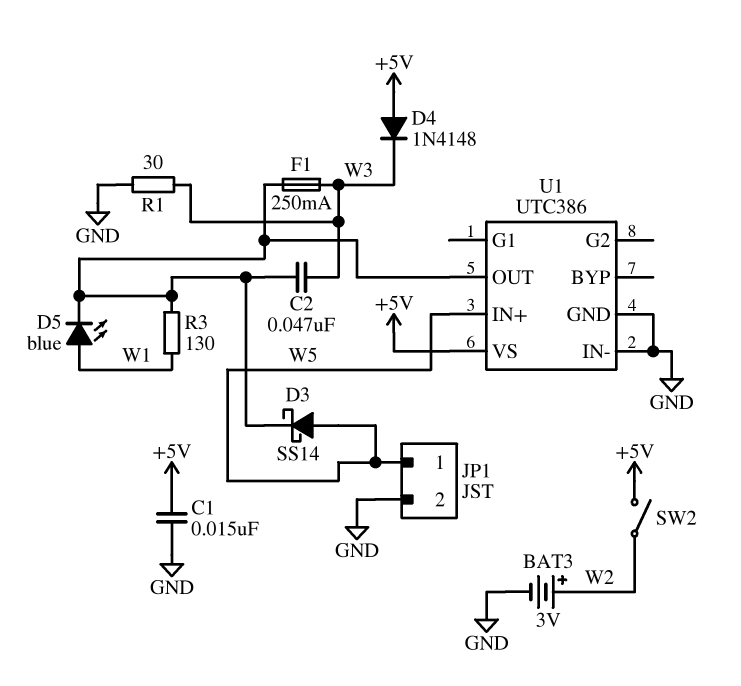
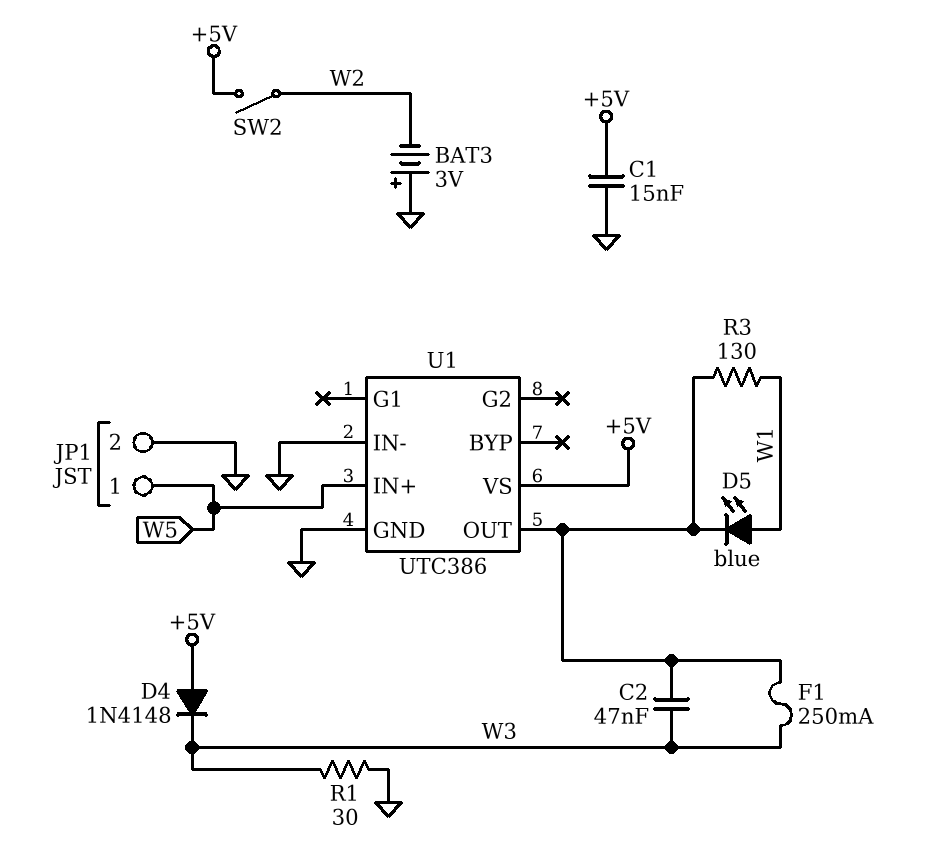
BAT3: 3V (plus W2, minus GND) -> 3V (plus GND, minus W2)
D3: schottky SS14 (A W5, K U1/OUT) -> none

